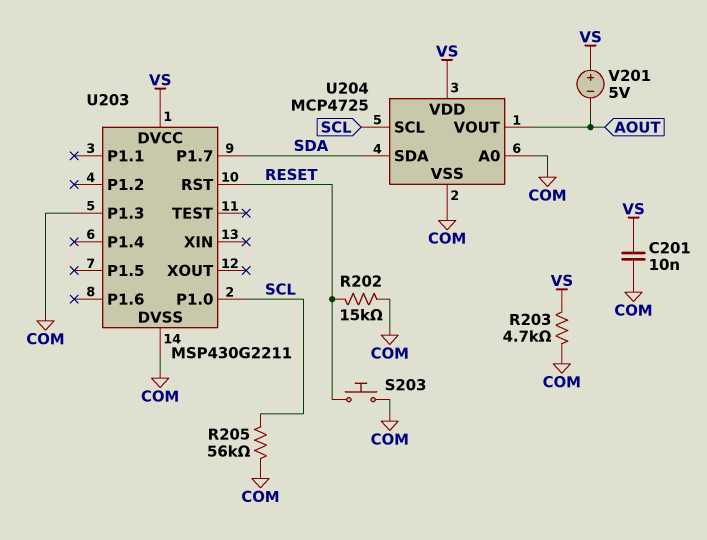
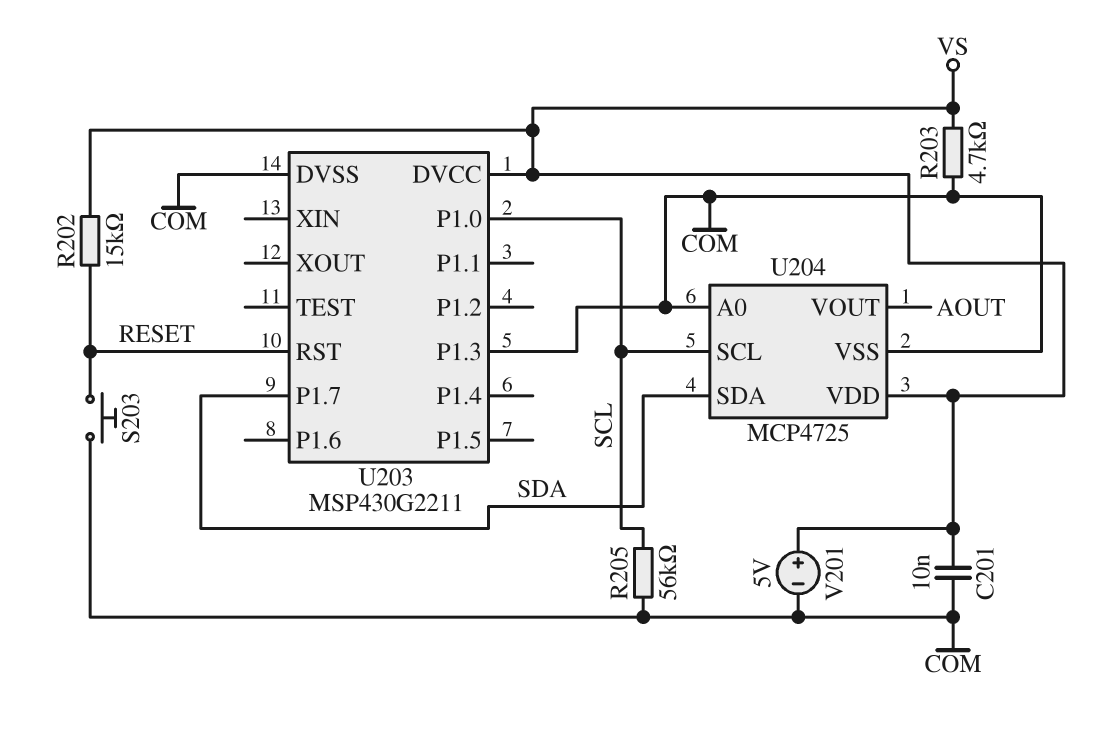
R202: 15k (COM, RESET) -> 15k (RESET, VS)
V201: 5V (plus VS, minus AOUT) -> 5V (plus VS, minus COM)

